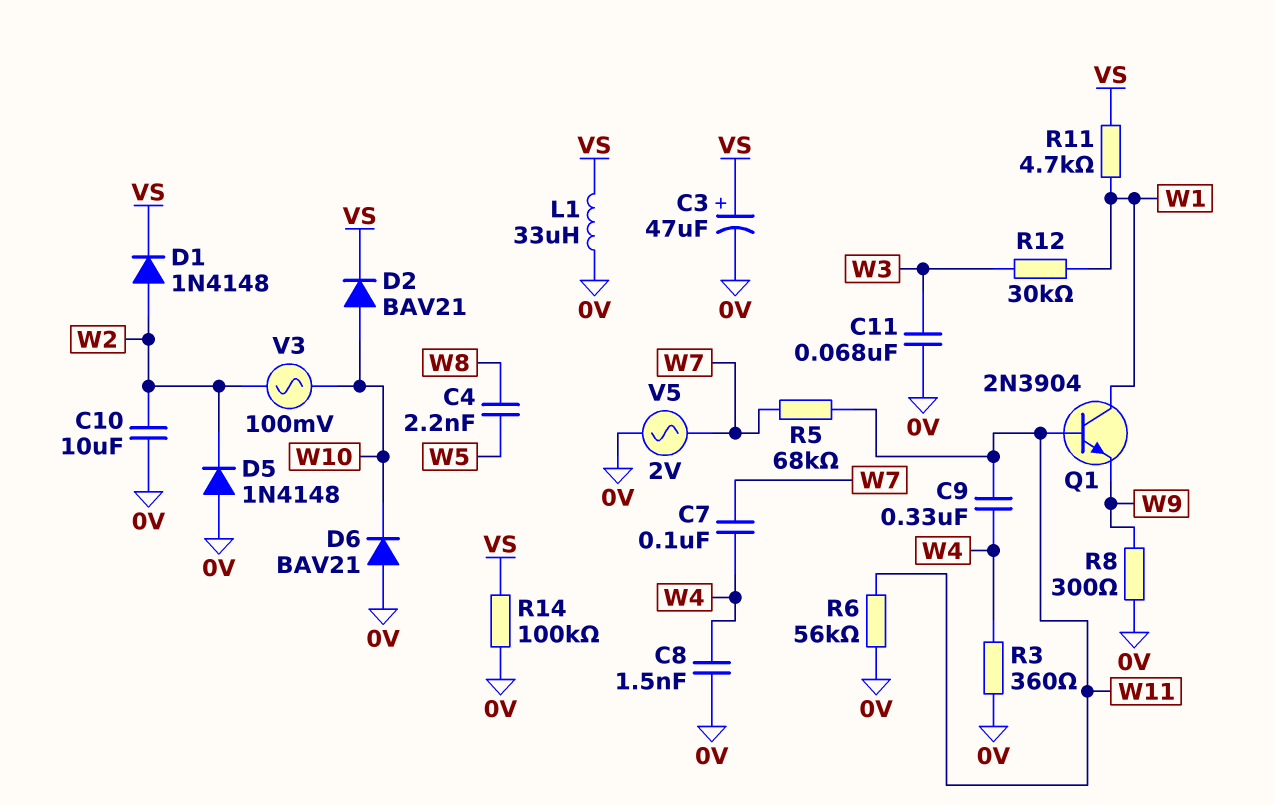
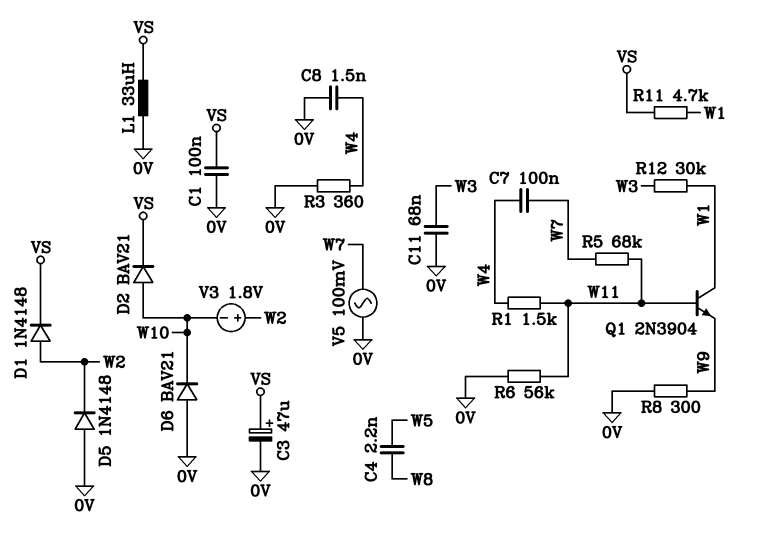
C1: none -> 100nF (0V, VS)
C9: 330nF (W4, W11) -> none
C10: 10uF (0V, W2) -> none
R1: none -> 1.5k (W4, W11)
R14: 100k (0V, VS) -> none
V3: AC 100mV (W2, W10) -> 1.8V (plus W2, minus W10)
V5: AC 2V (0V, W7) -> AC 100mV (0V, W7)

